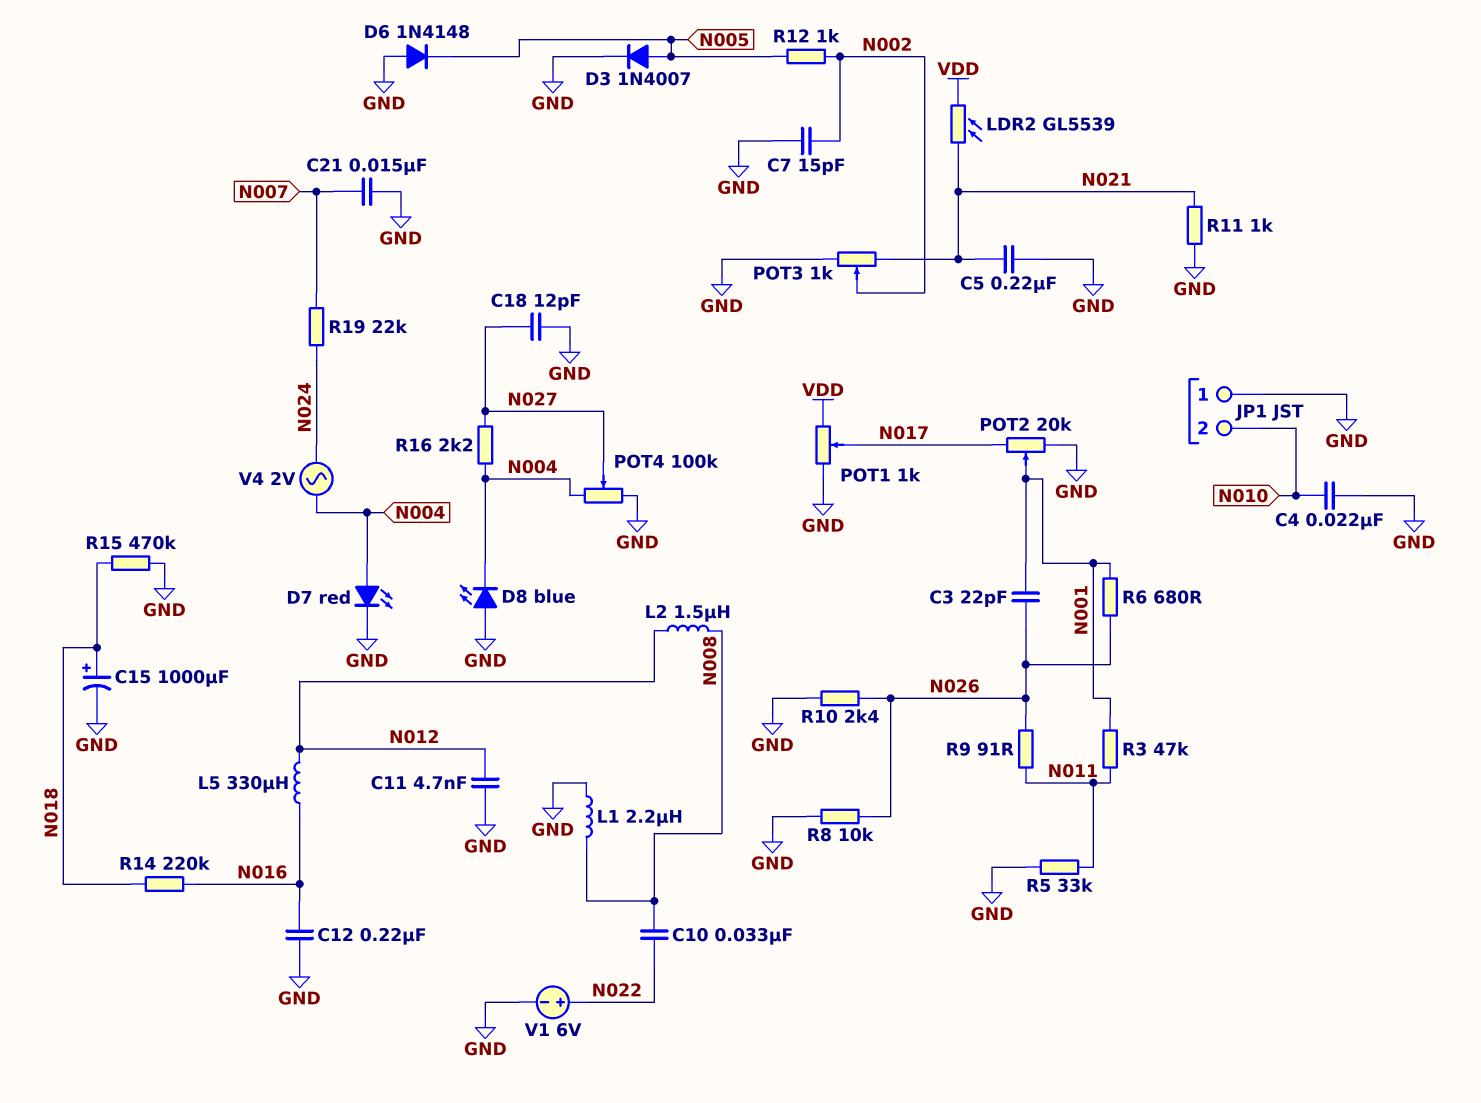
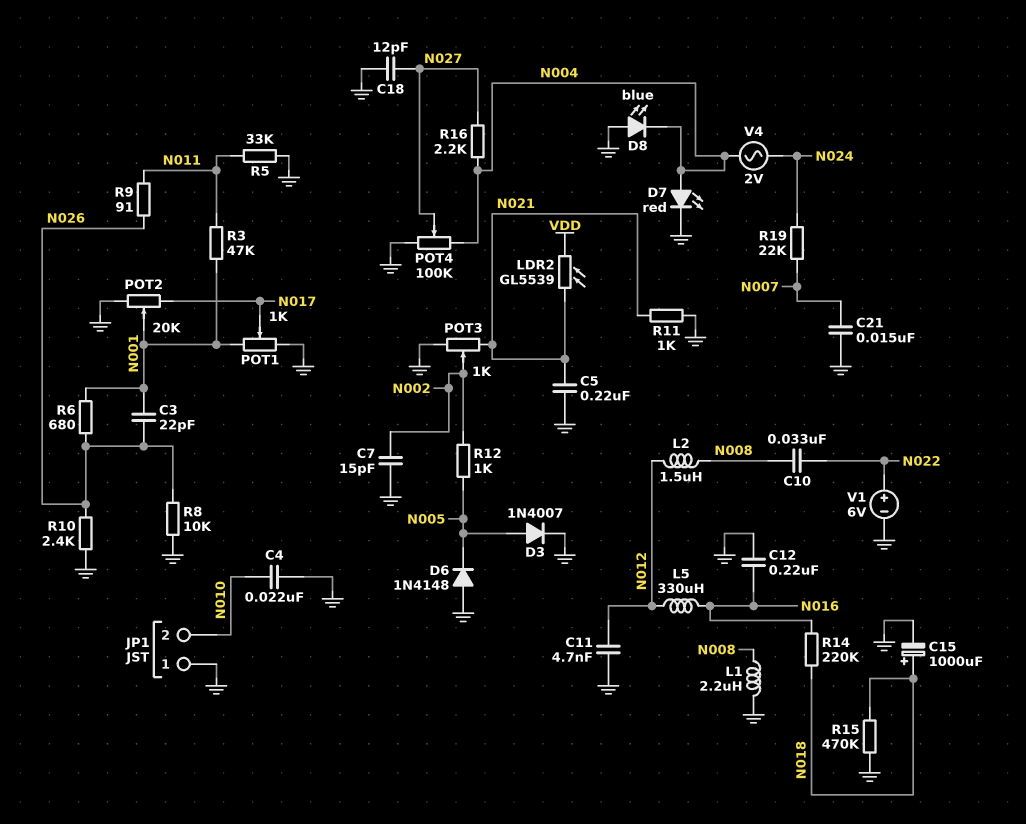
POT1: 1k (GND, VDD, wiper N017) -> 1k (GND, N001, wiper N017)

